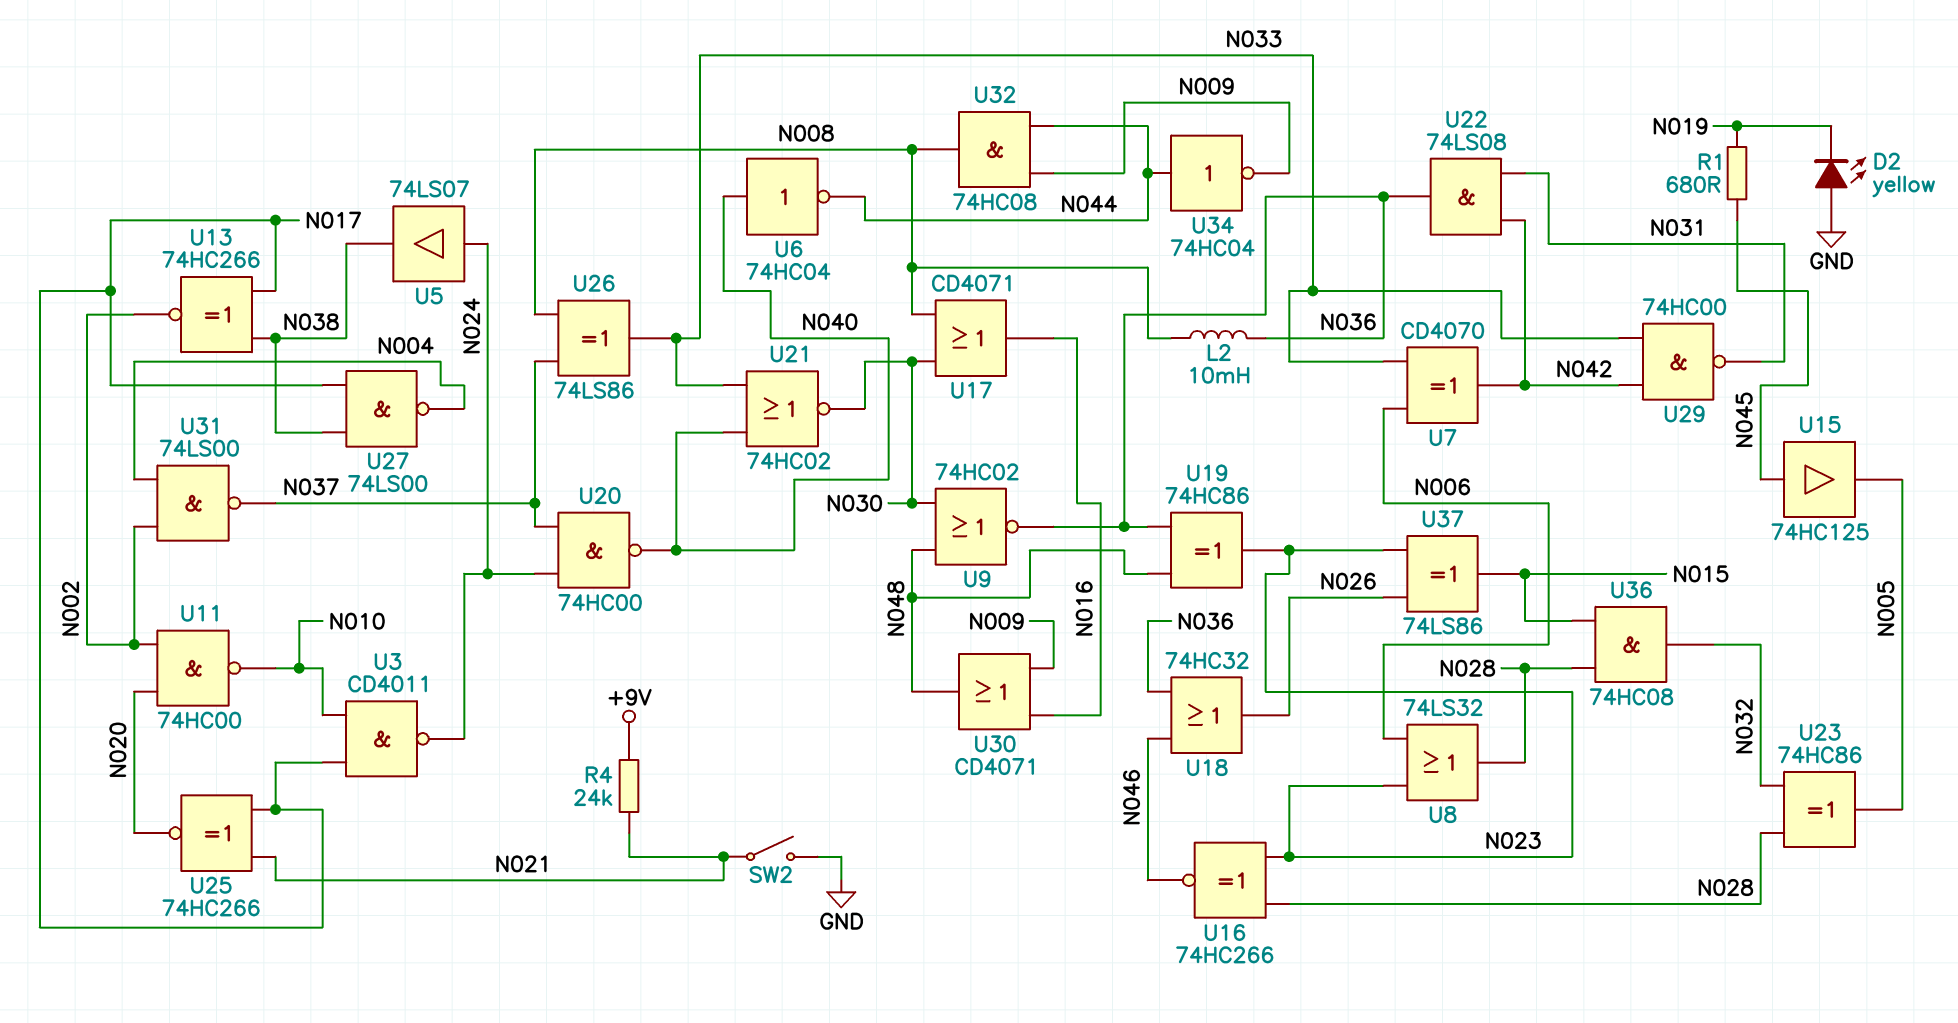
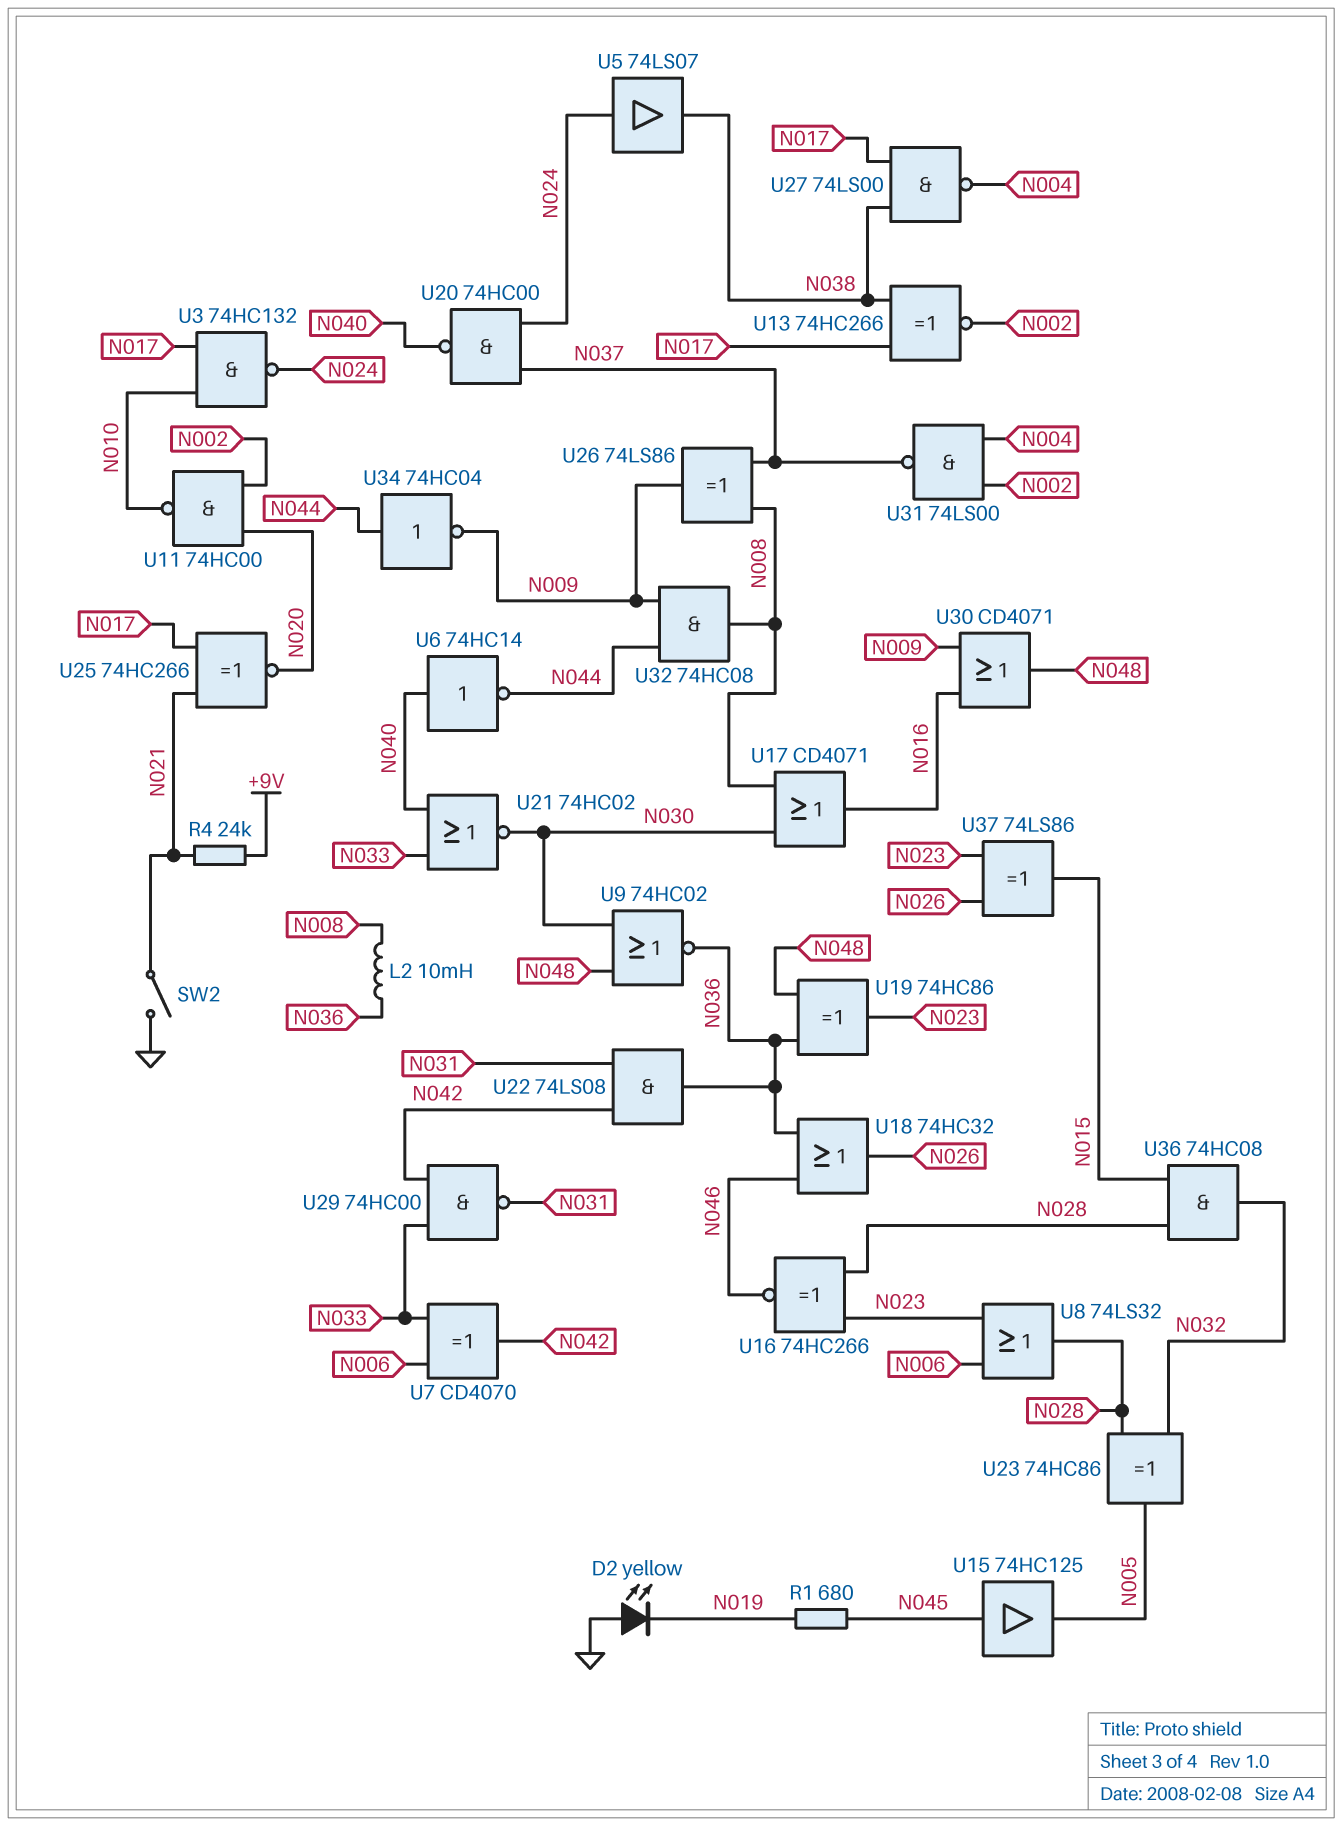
U3: NAND CD4011 (in N010, in N017, out N024) -> NAND 74HC132 (in N010, in N017, out N024)
U6: NOT 74HC04 (in N040, out N044) -> NOT 74HC14 (in N040, out N044)
U26: XOR 74LS86 (in N008, in N037, out N033) -> XOR 74LS86 (in N008, in N037, out N009)

